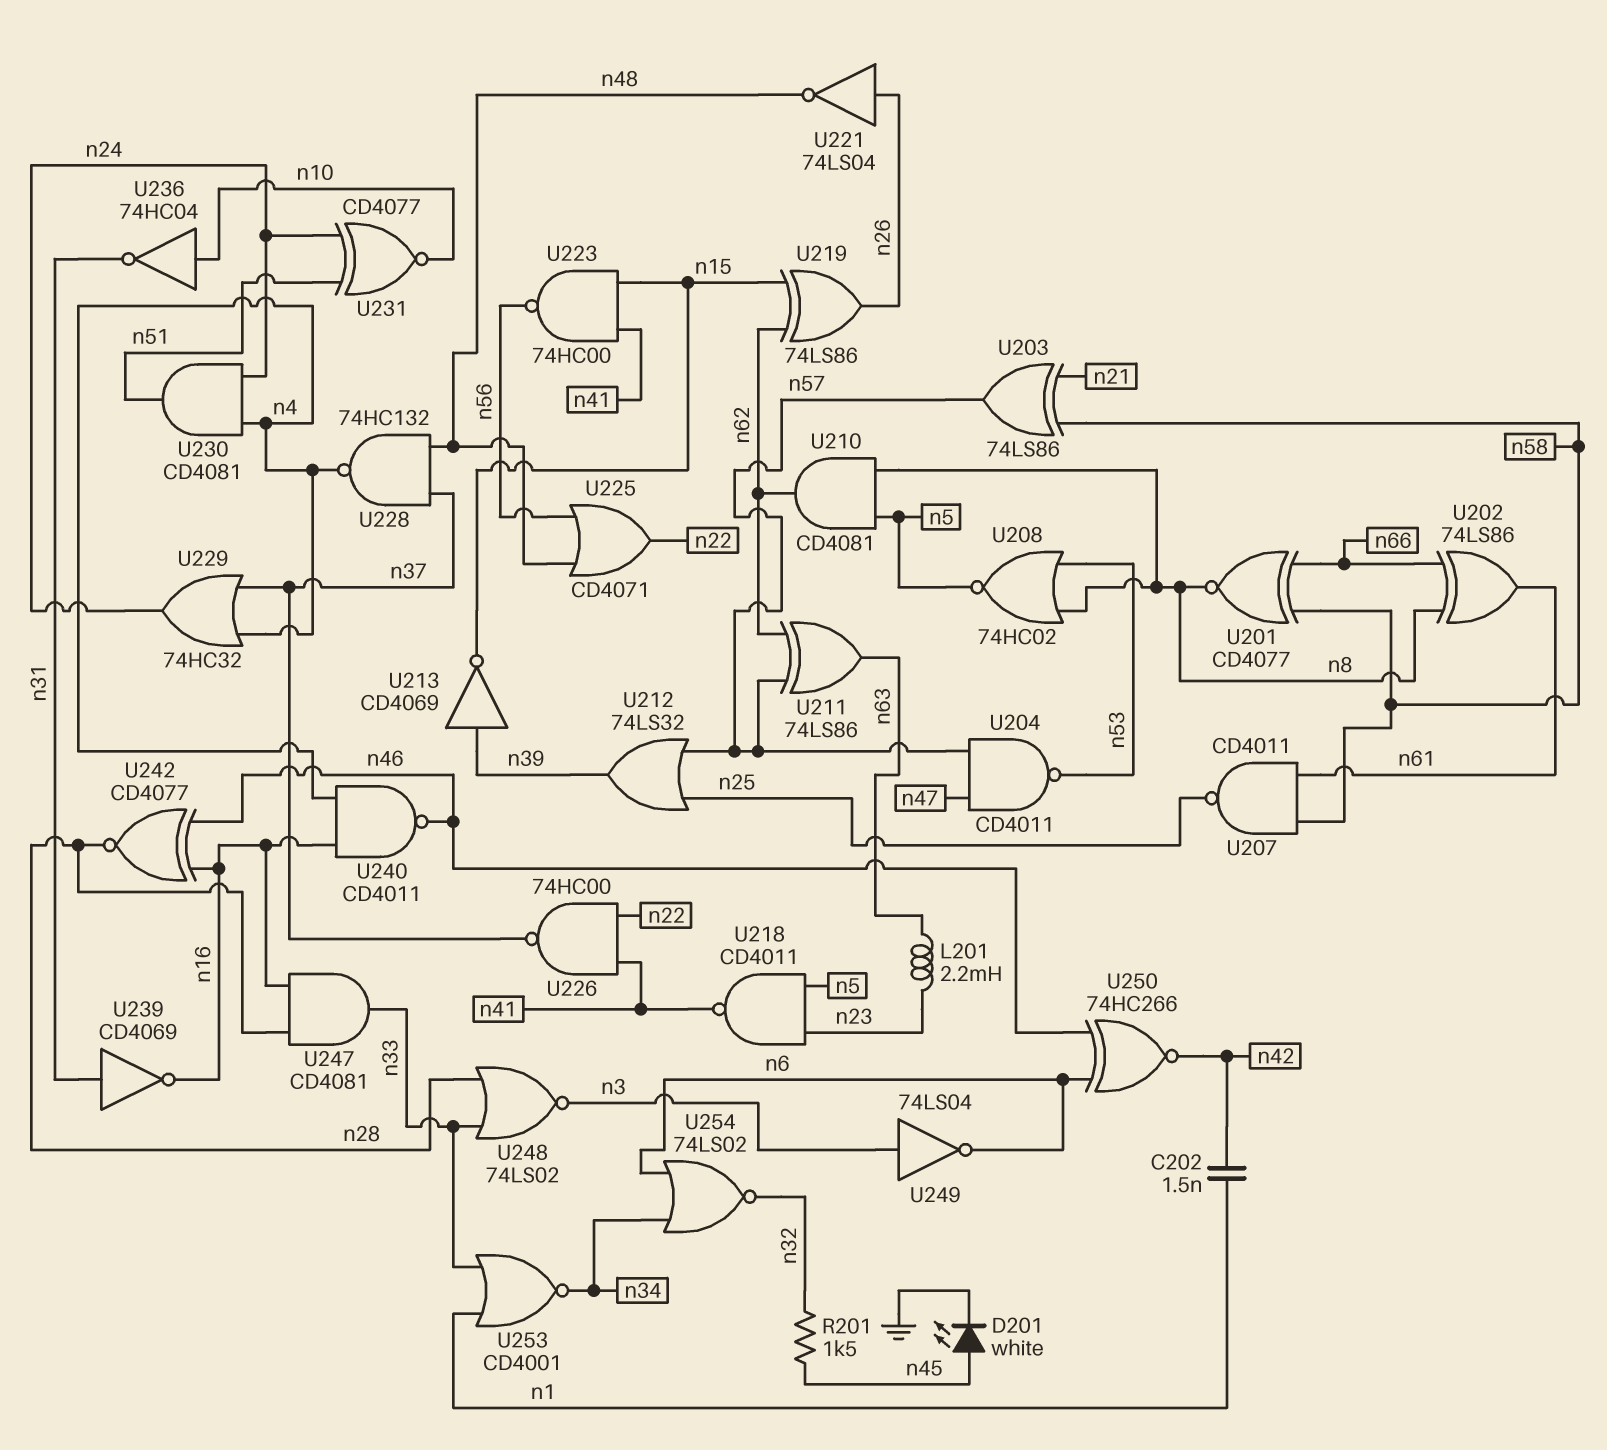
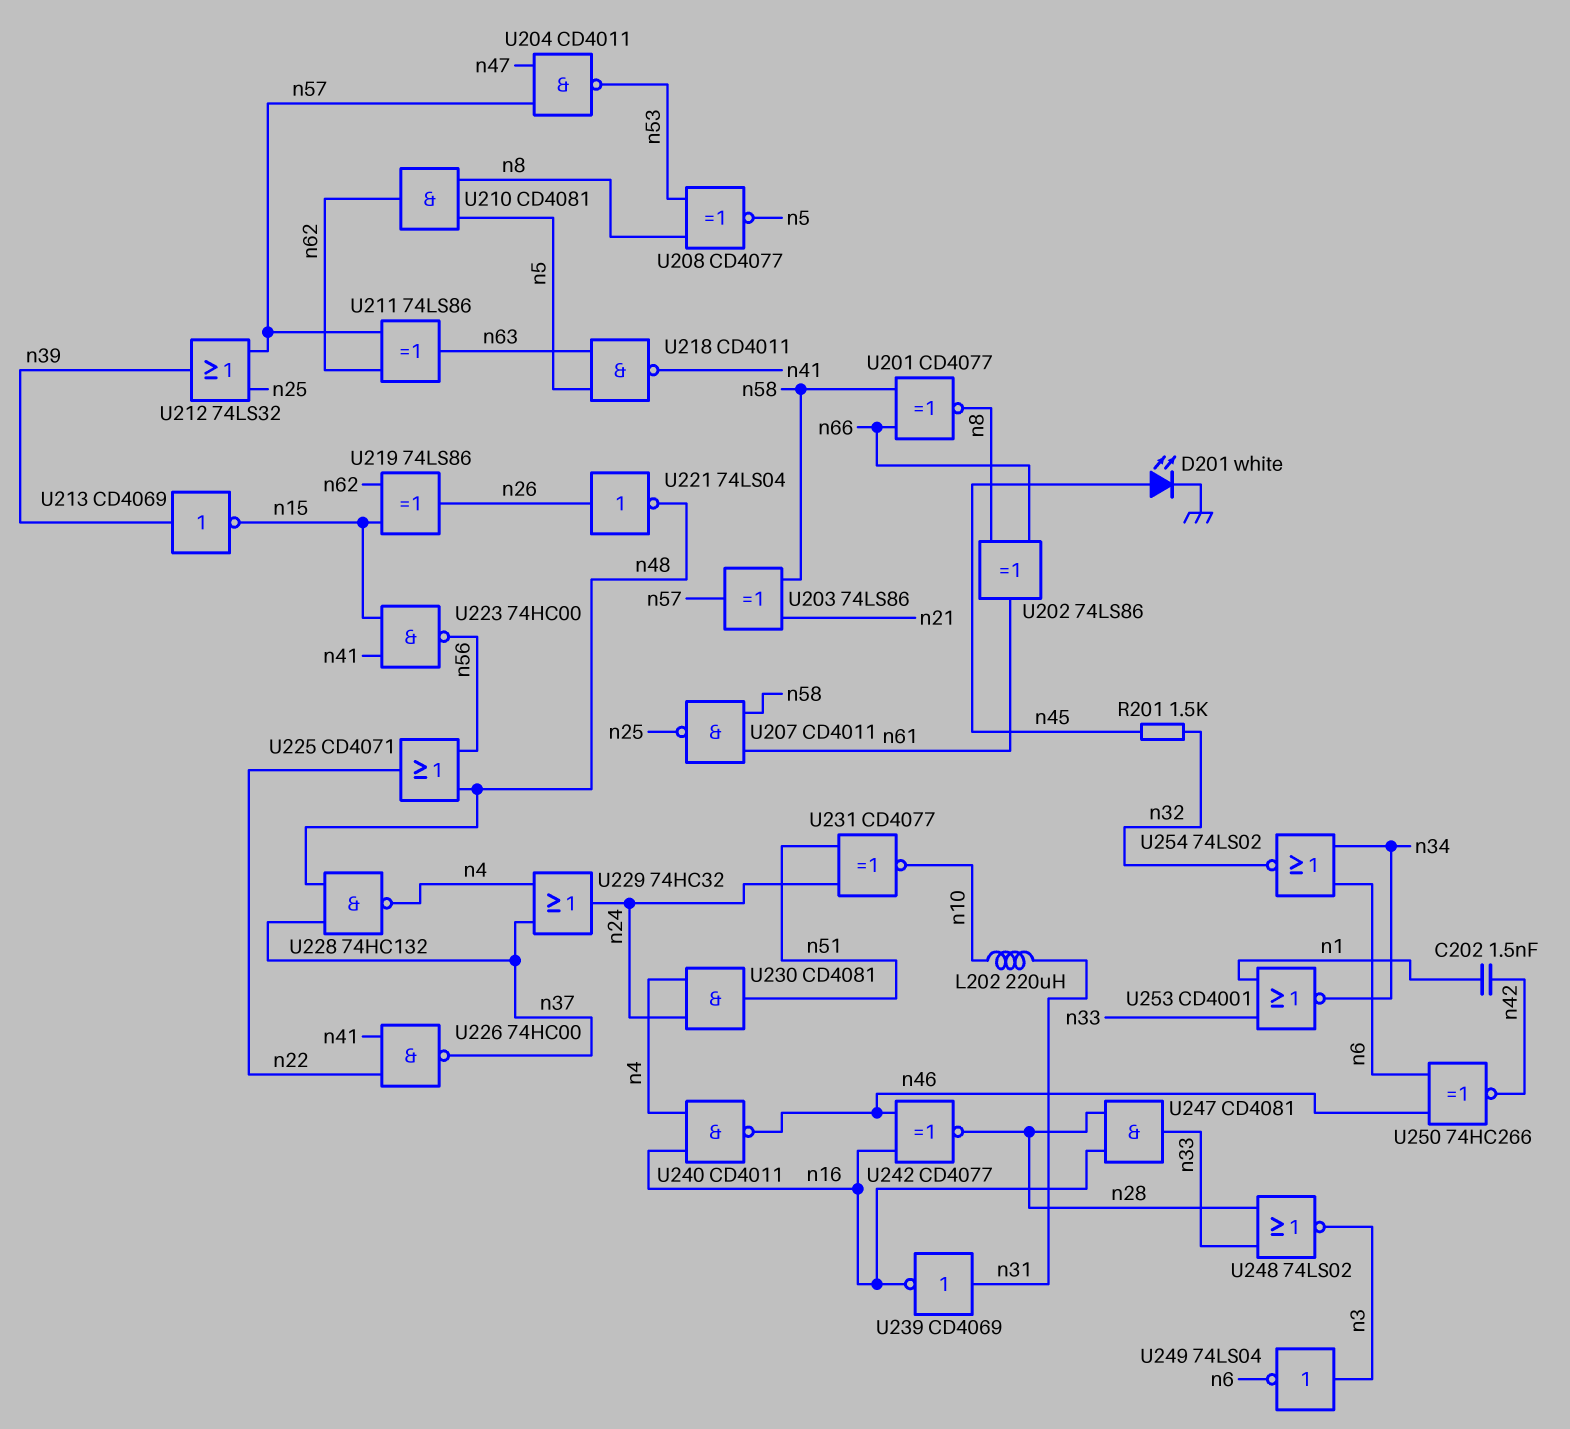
L201: 2.2mH (n23, n63) -> none
L202: none -> 220uH (n10, n31)
U208: NOR 74HC02 (in n8, in n53, out n5) -> XNOR CD4077 (in n8, in n53, out n5)
U218: NAND CD4011 (in n5, in n23, out n41) -> NAND CD4011 (in n5, in n63, out n41)
U236: NOT 74HC04 (in n10, out n31) -> none

